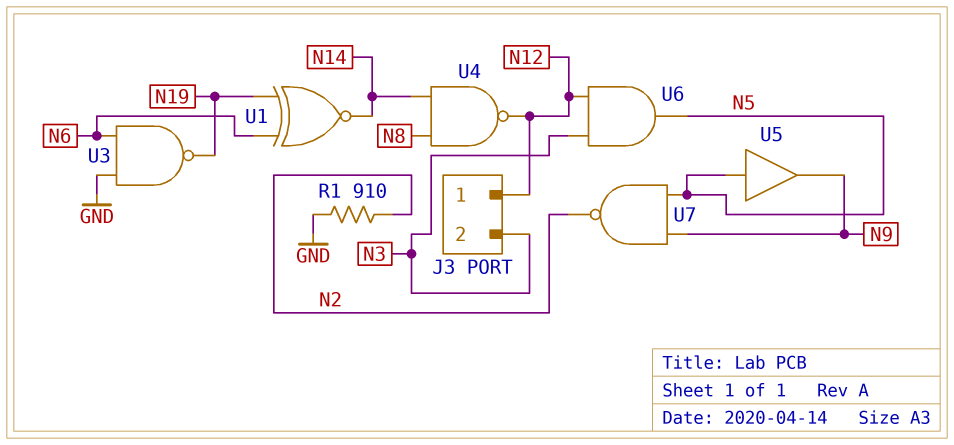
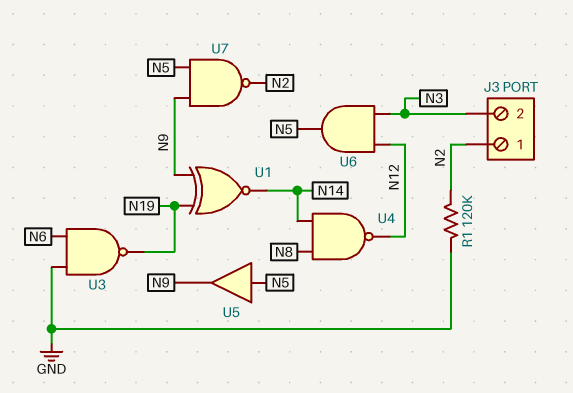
J3 pin 1: N12 -> N2
R1: 910 (GND, N2) -> 120k (GND, N2)
U1: XNOR (in N6, in N19, out N14) -> XNOR (in N9, in N19, out N14)

